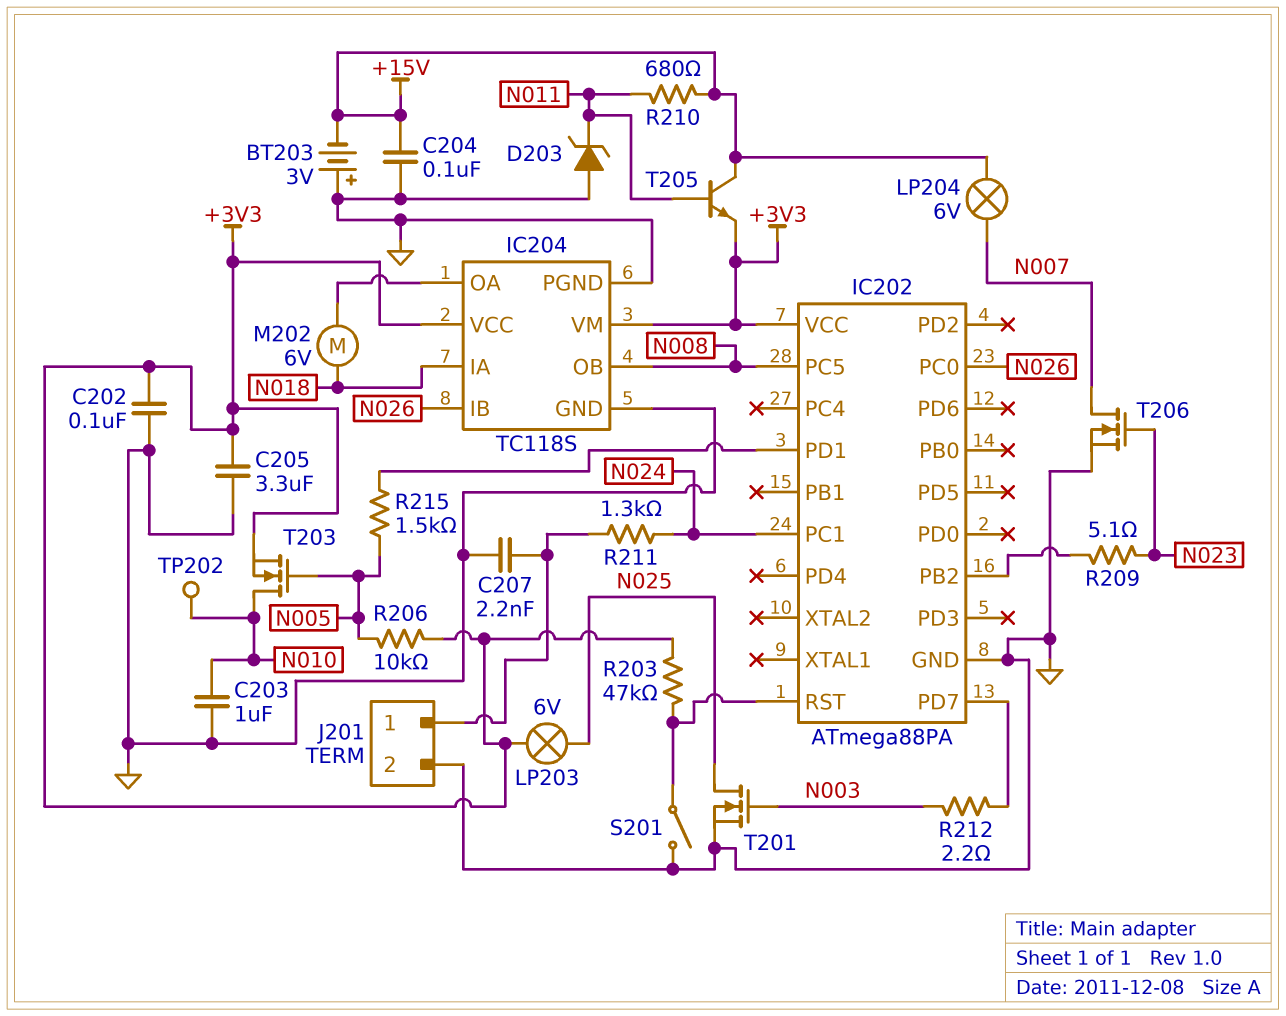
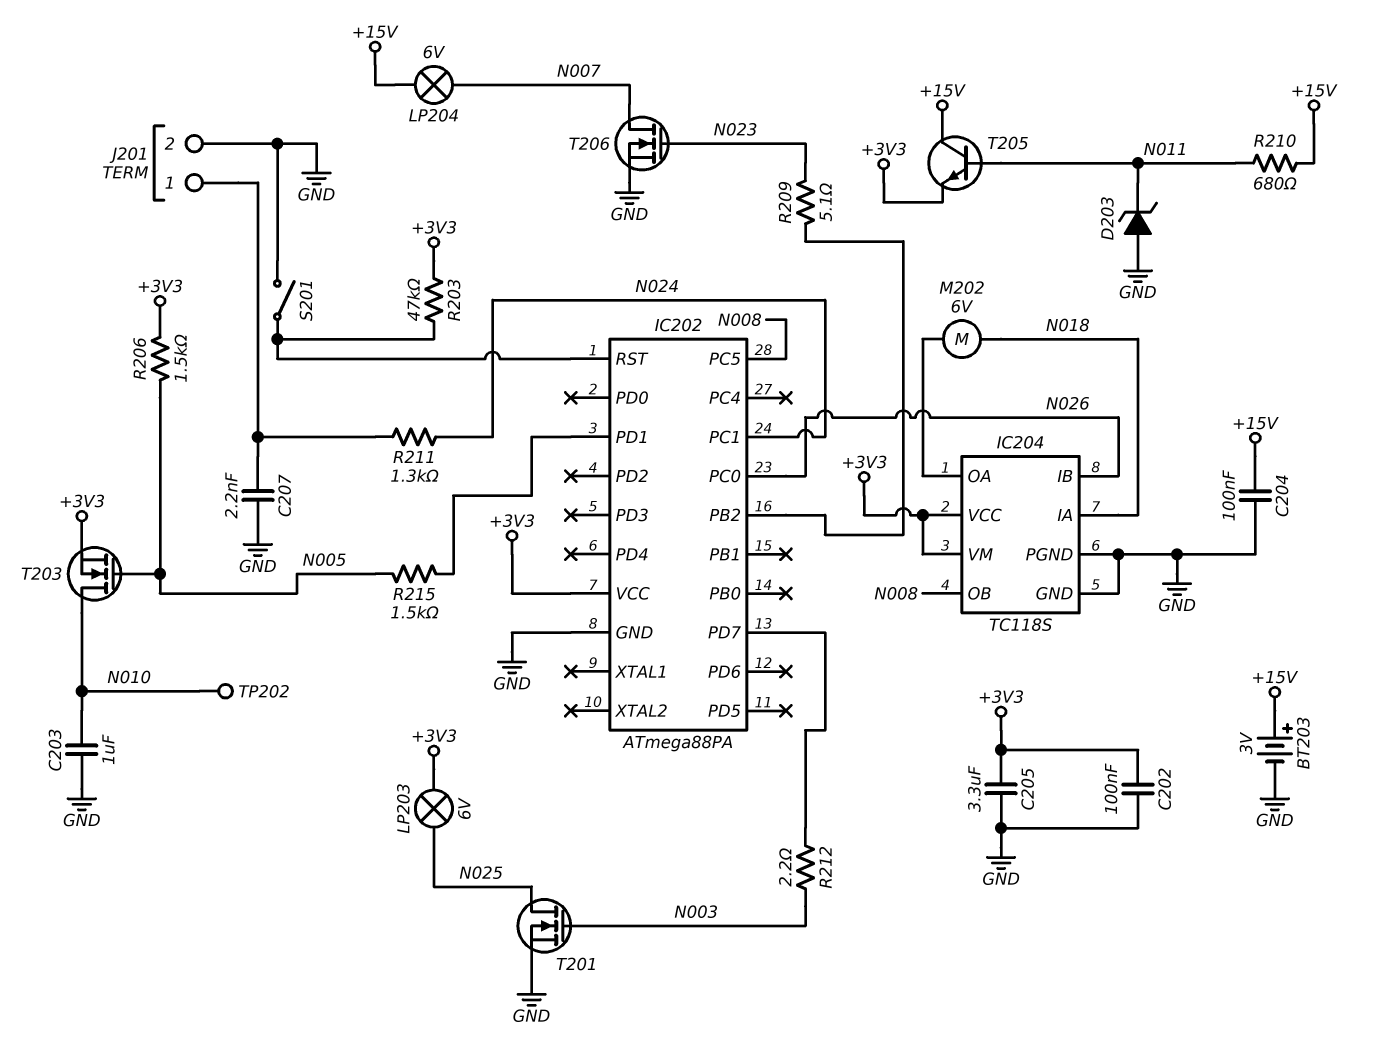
BT203: 3V (plus GND, minus +15V) -> 3V (plus +15V, minus GND)
R206: 10k (+3V3, N005) -> 1.5k (+3V3, N005)

